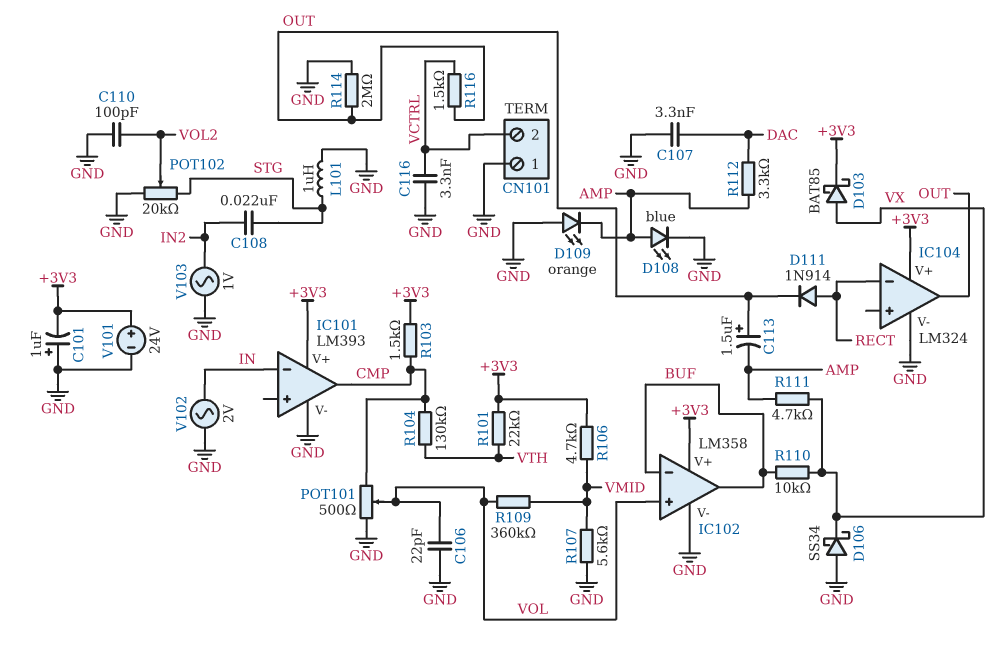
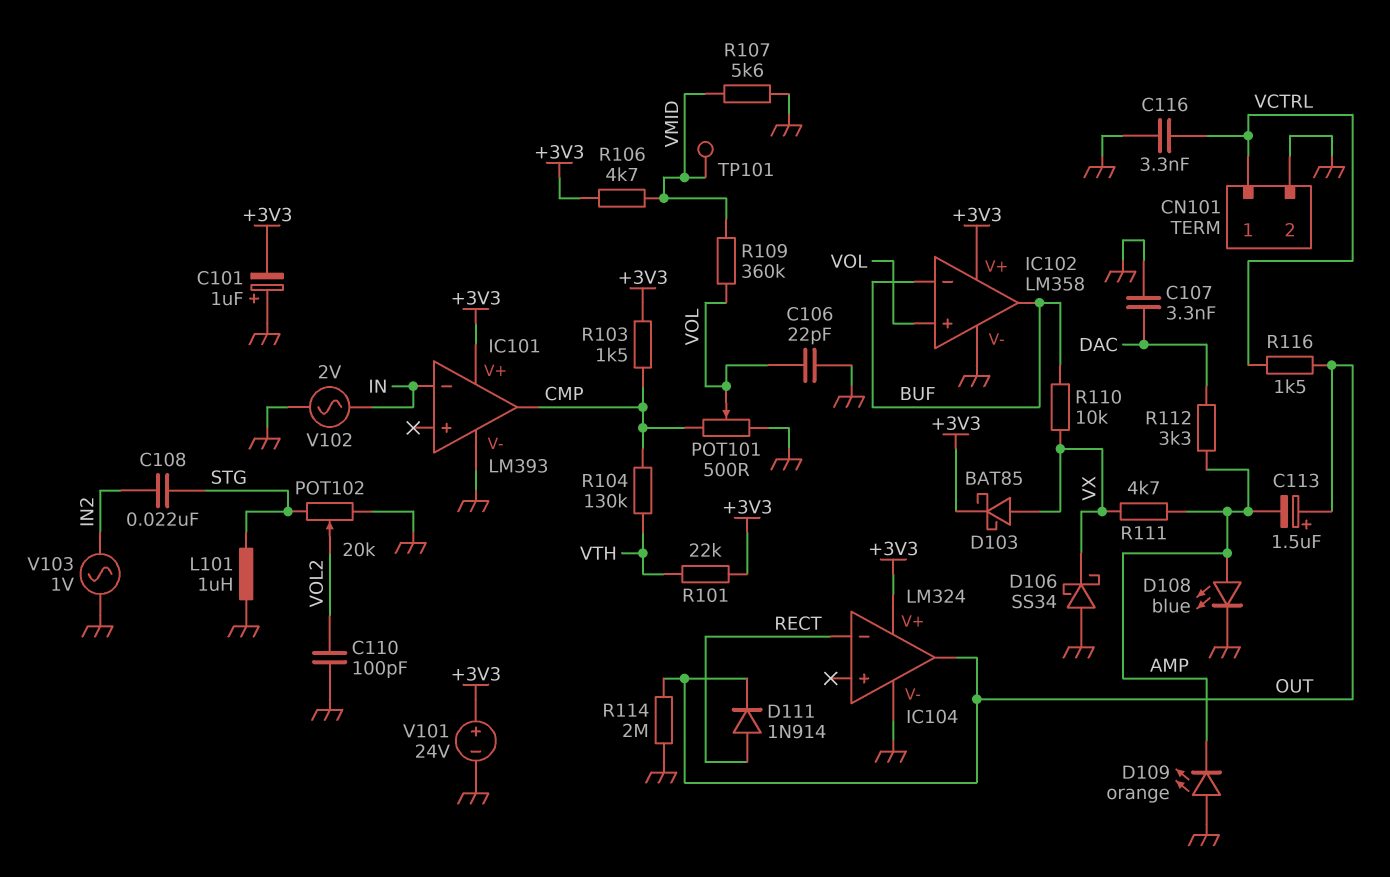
CN101 pin 1: GND -> VCTRL
CN101 pin 2: VCTRL -> GND
TP101: none -> test point (VMID)

